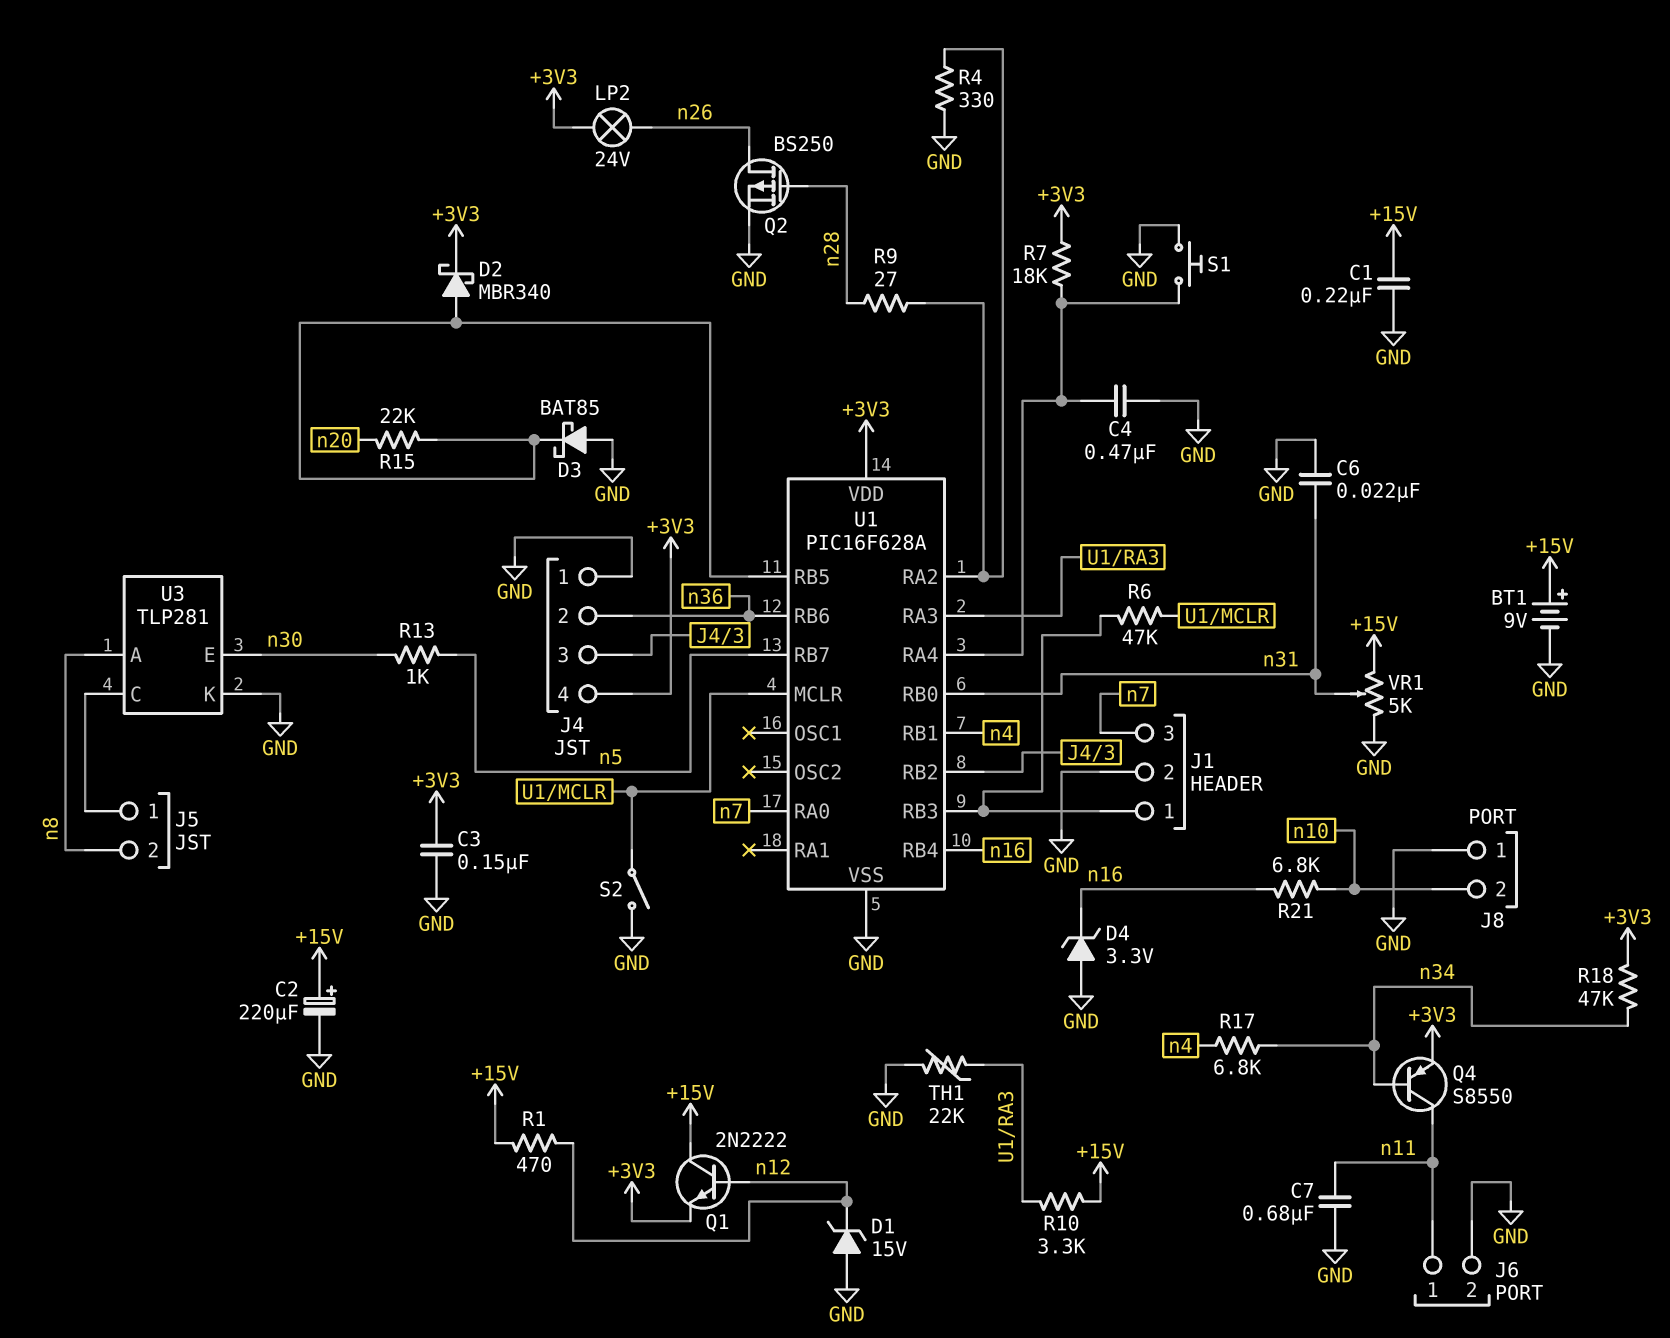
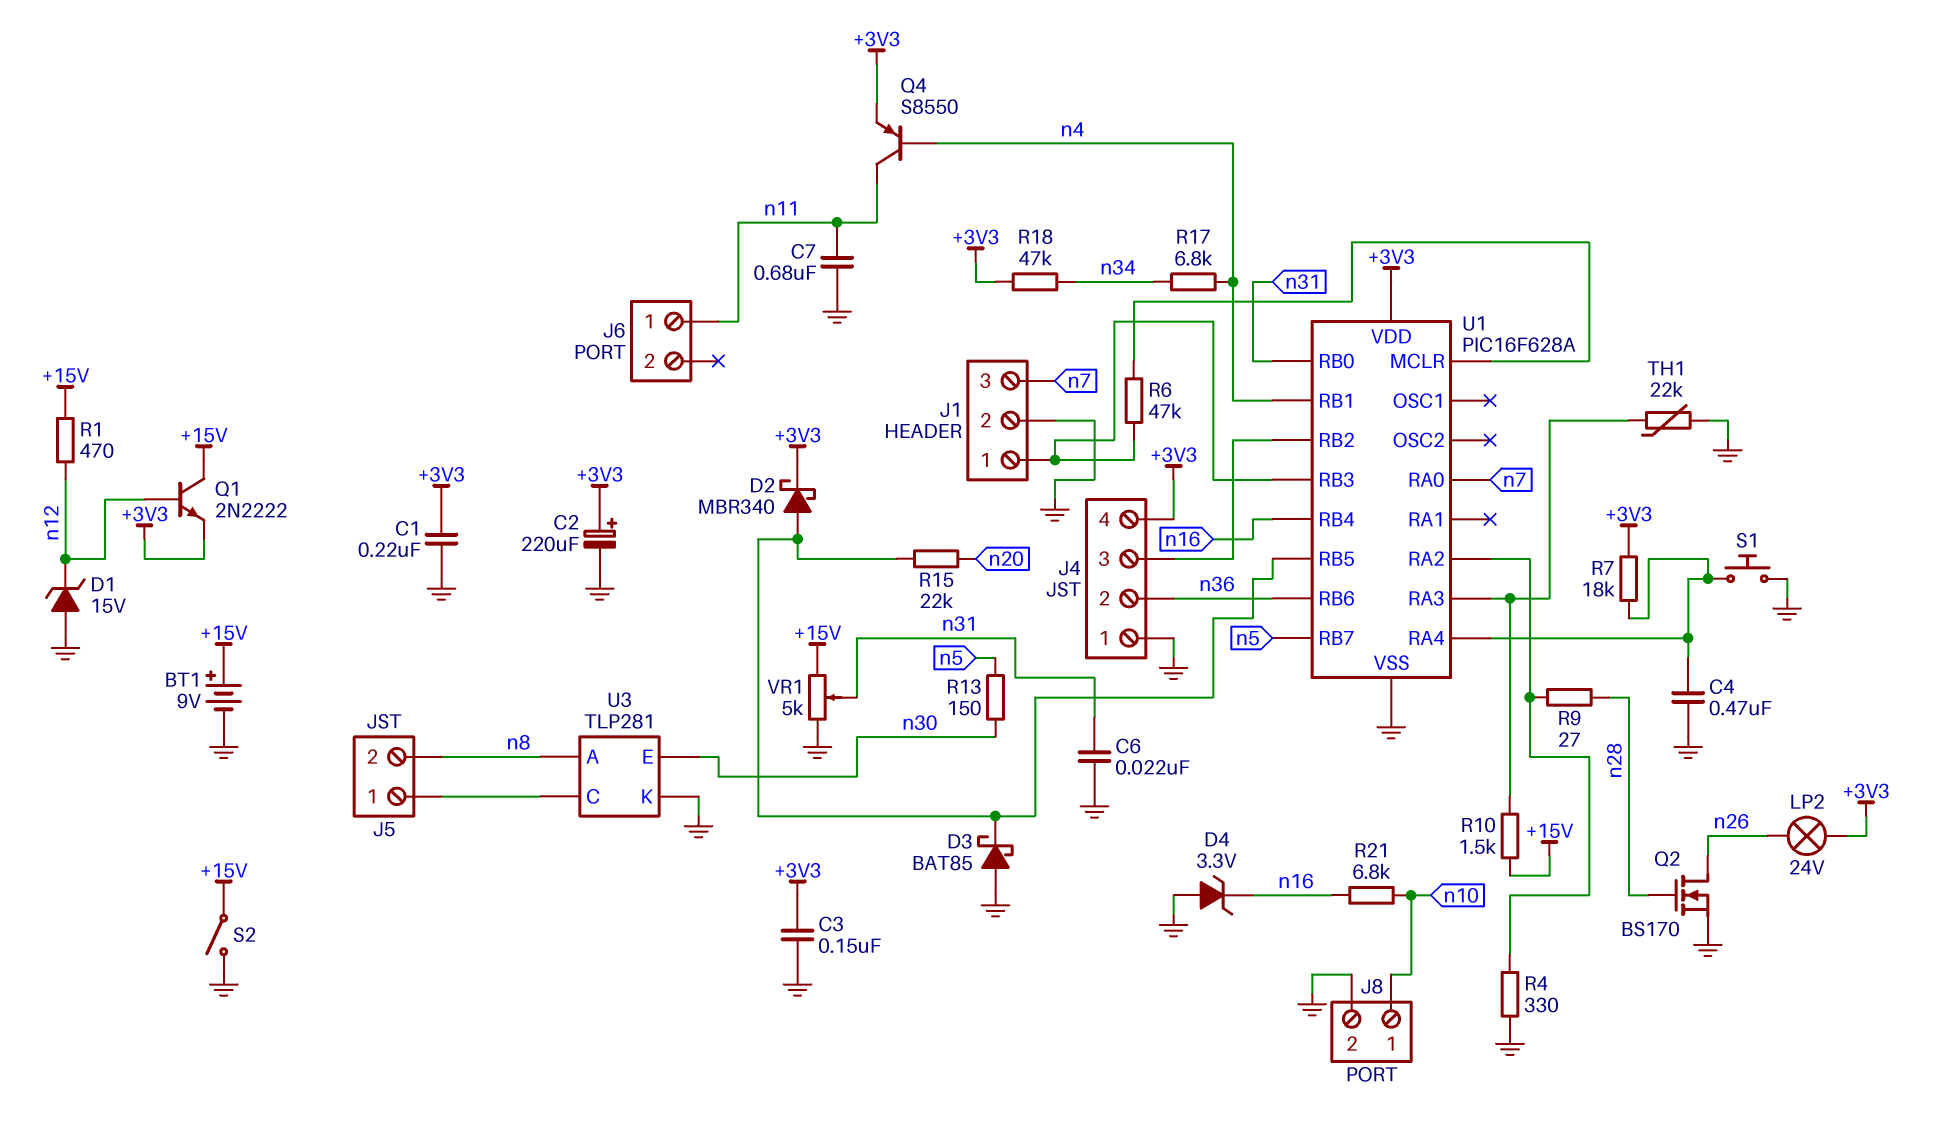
C1: 220nF (+15V, GND) -> 220nF (+3V3, GND)
C2: 220uF (plus +15V, minus GND) -> 220uF (plus +3V3, minus GND)
J6 pin 2: GND -> none
J8 pin 1: GND -> n10
J8 pin 2: n10 -> GND
Q2: PMOS BS250 (G n28, D n26, S GND) -> NMOS BS170 (G n28, D n26, S GND)
Q4: PNP S8550 (B n34, C n11, E +3V3) -> PNP S8550 (B n4, C n11, E +3V3)
R10: 3.3k (+15V, U1/RA3) -> 1.5k (+15V, U1/RA3)
R13: 1k (n5, n30) -> 150 (n5, n30)
S2: switch (GND, U1/MCLR) -> switch (+15V, GND)

